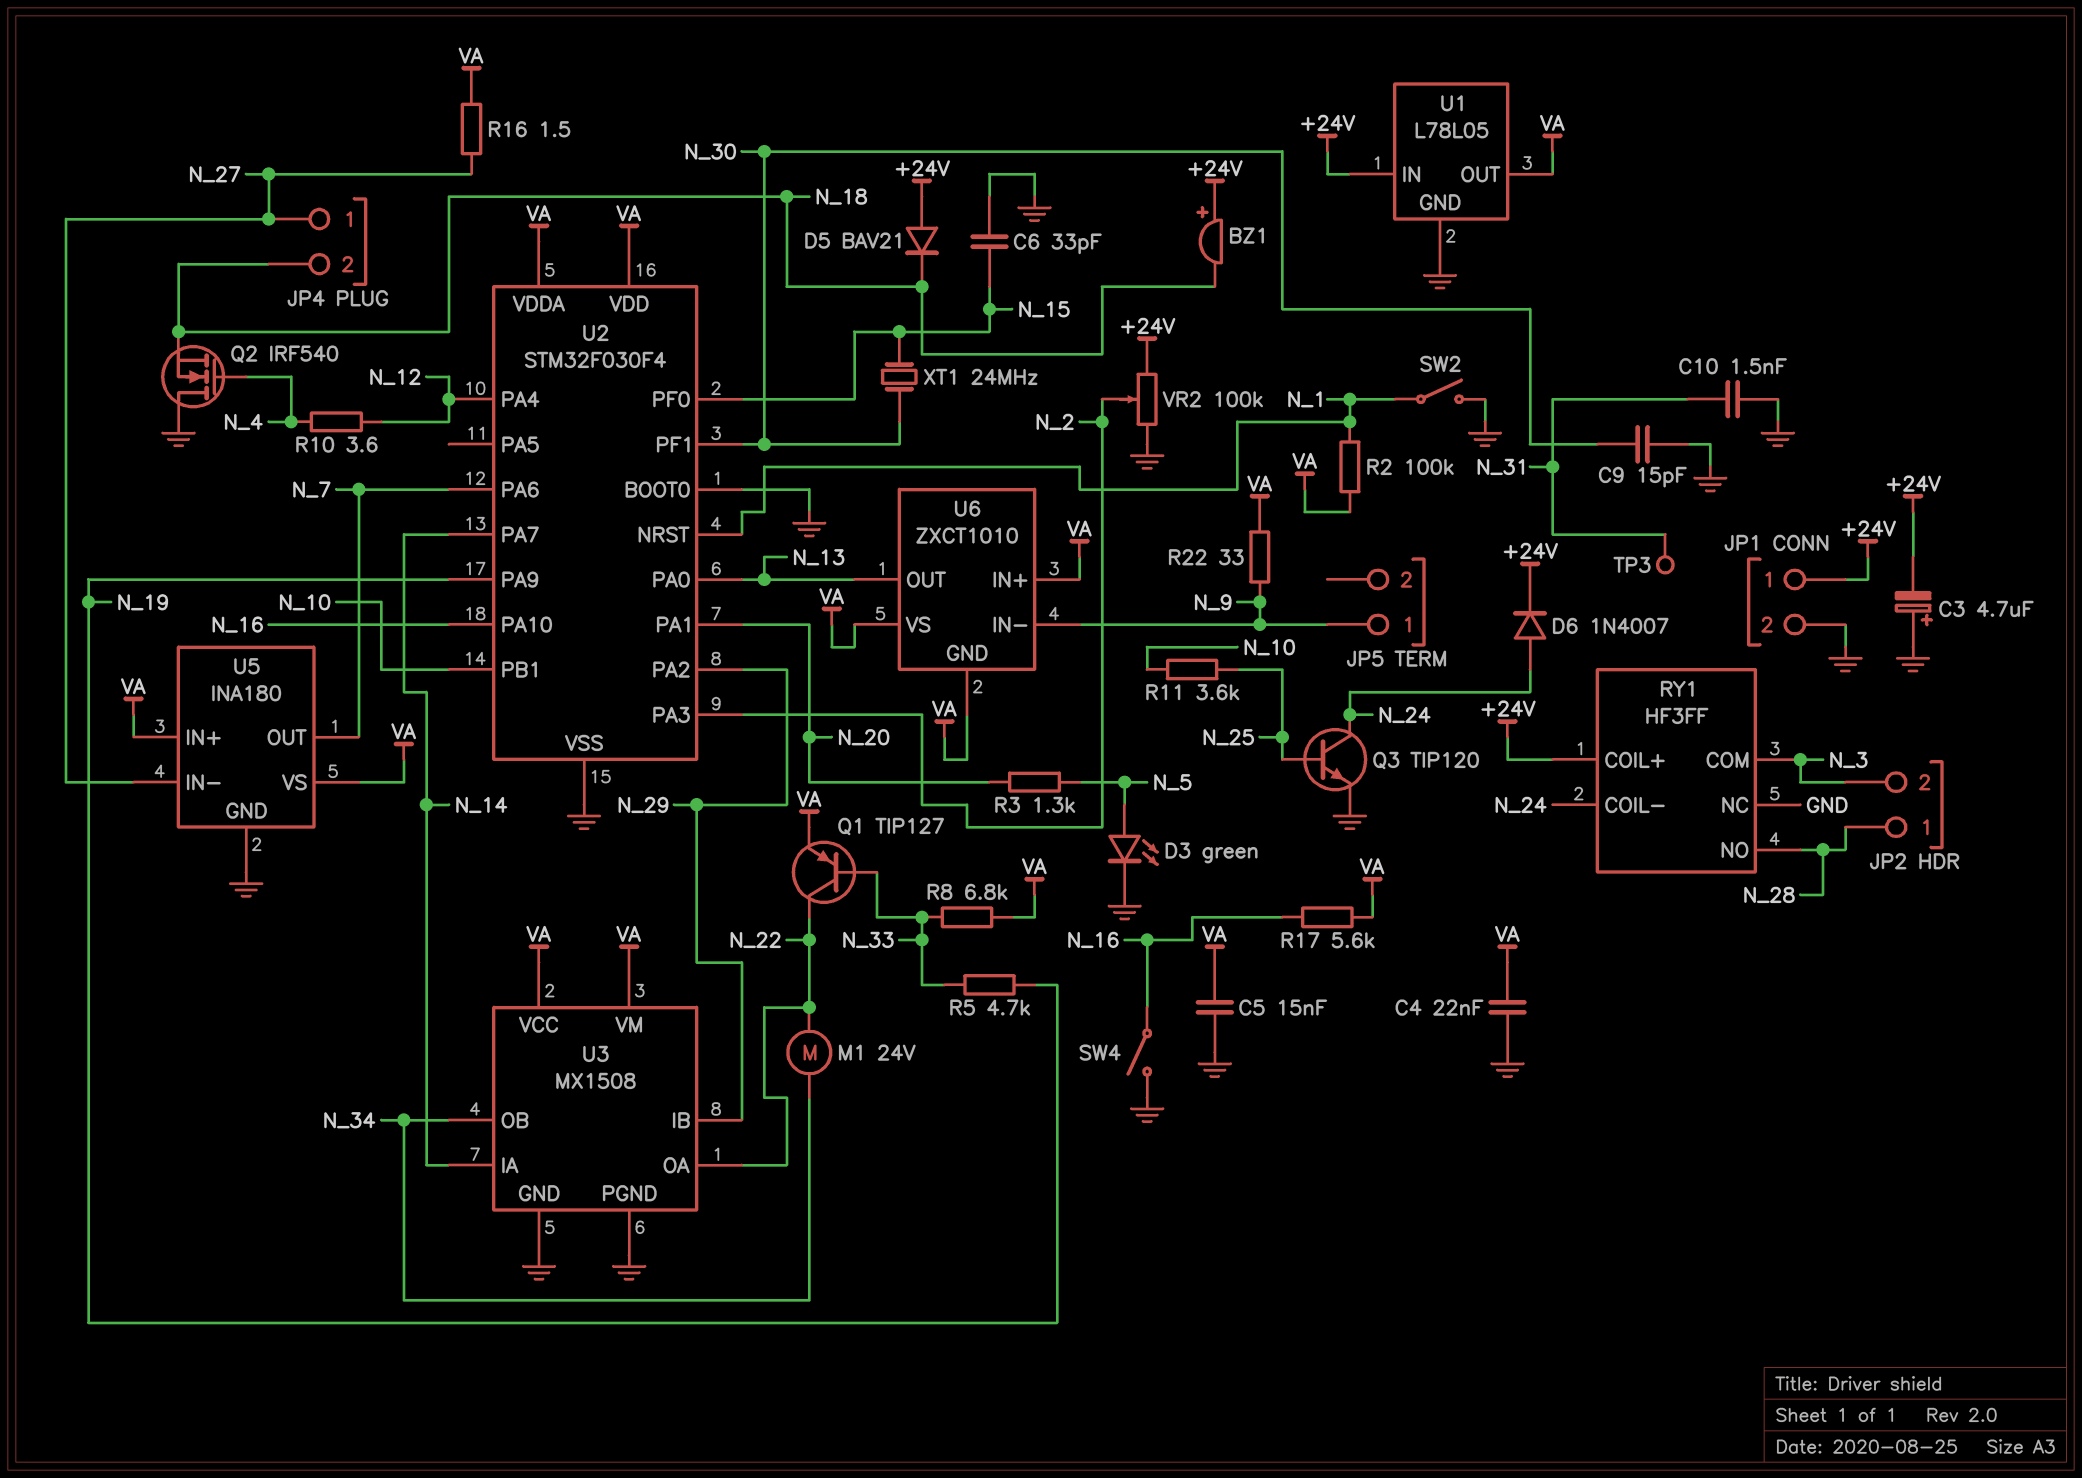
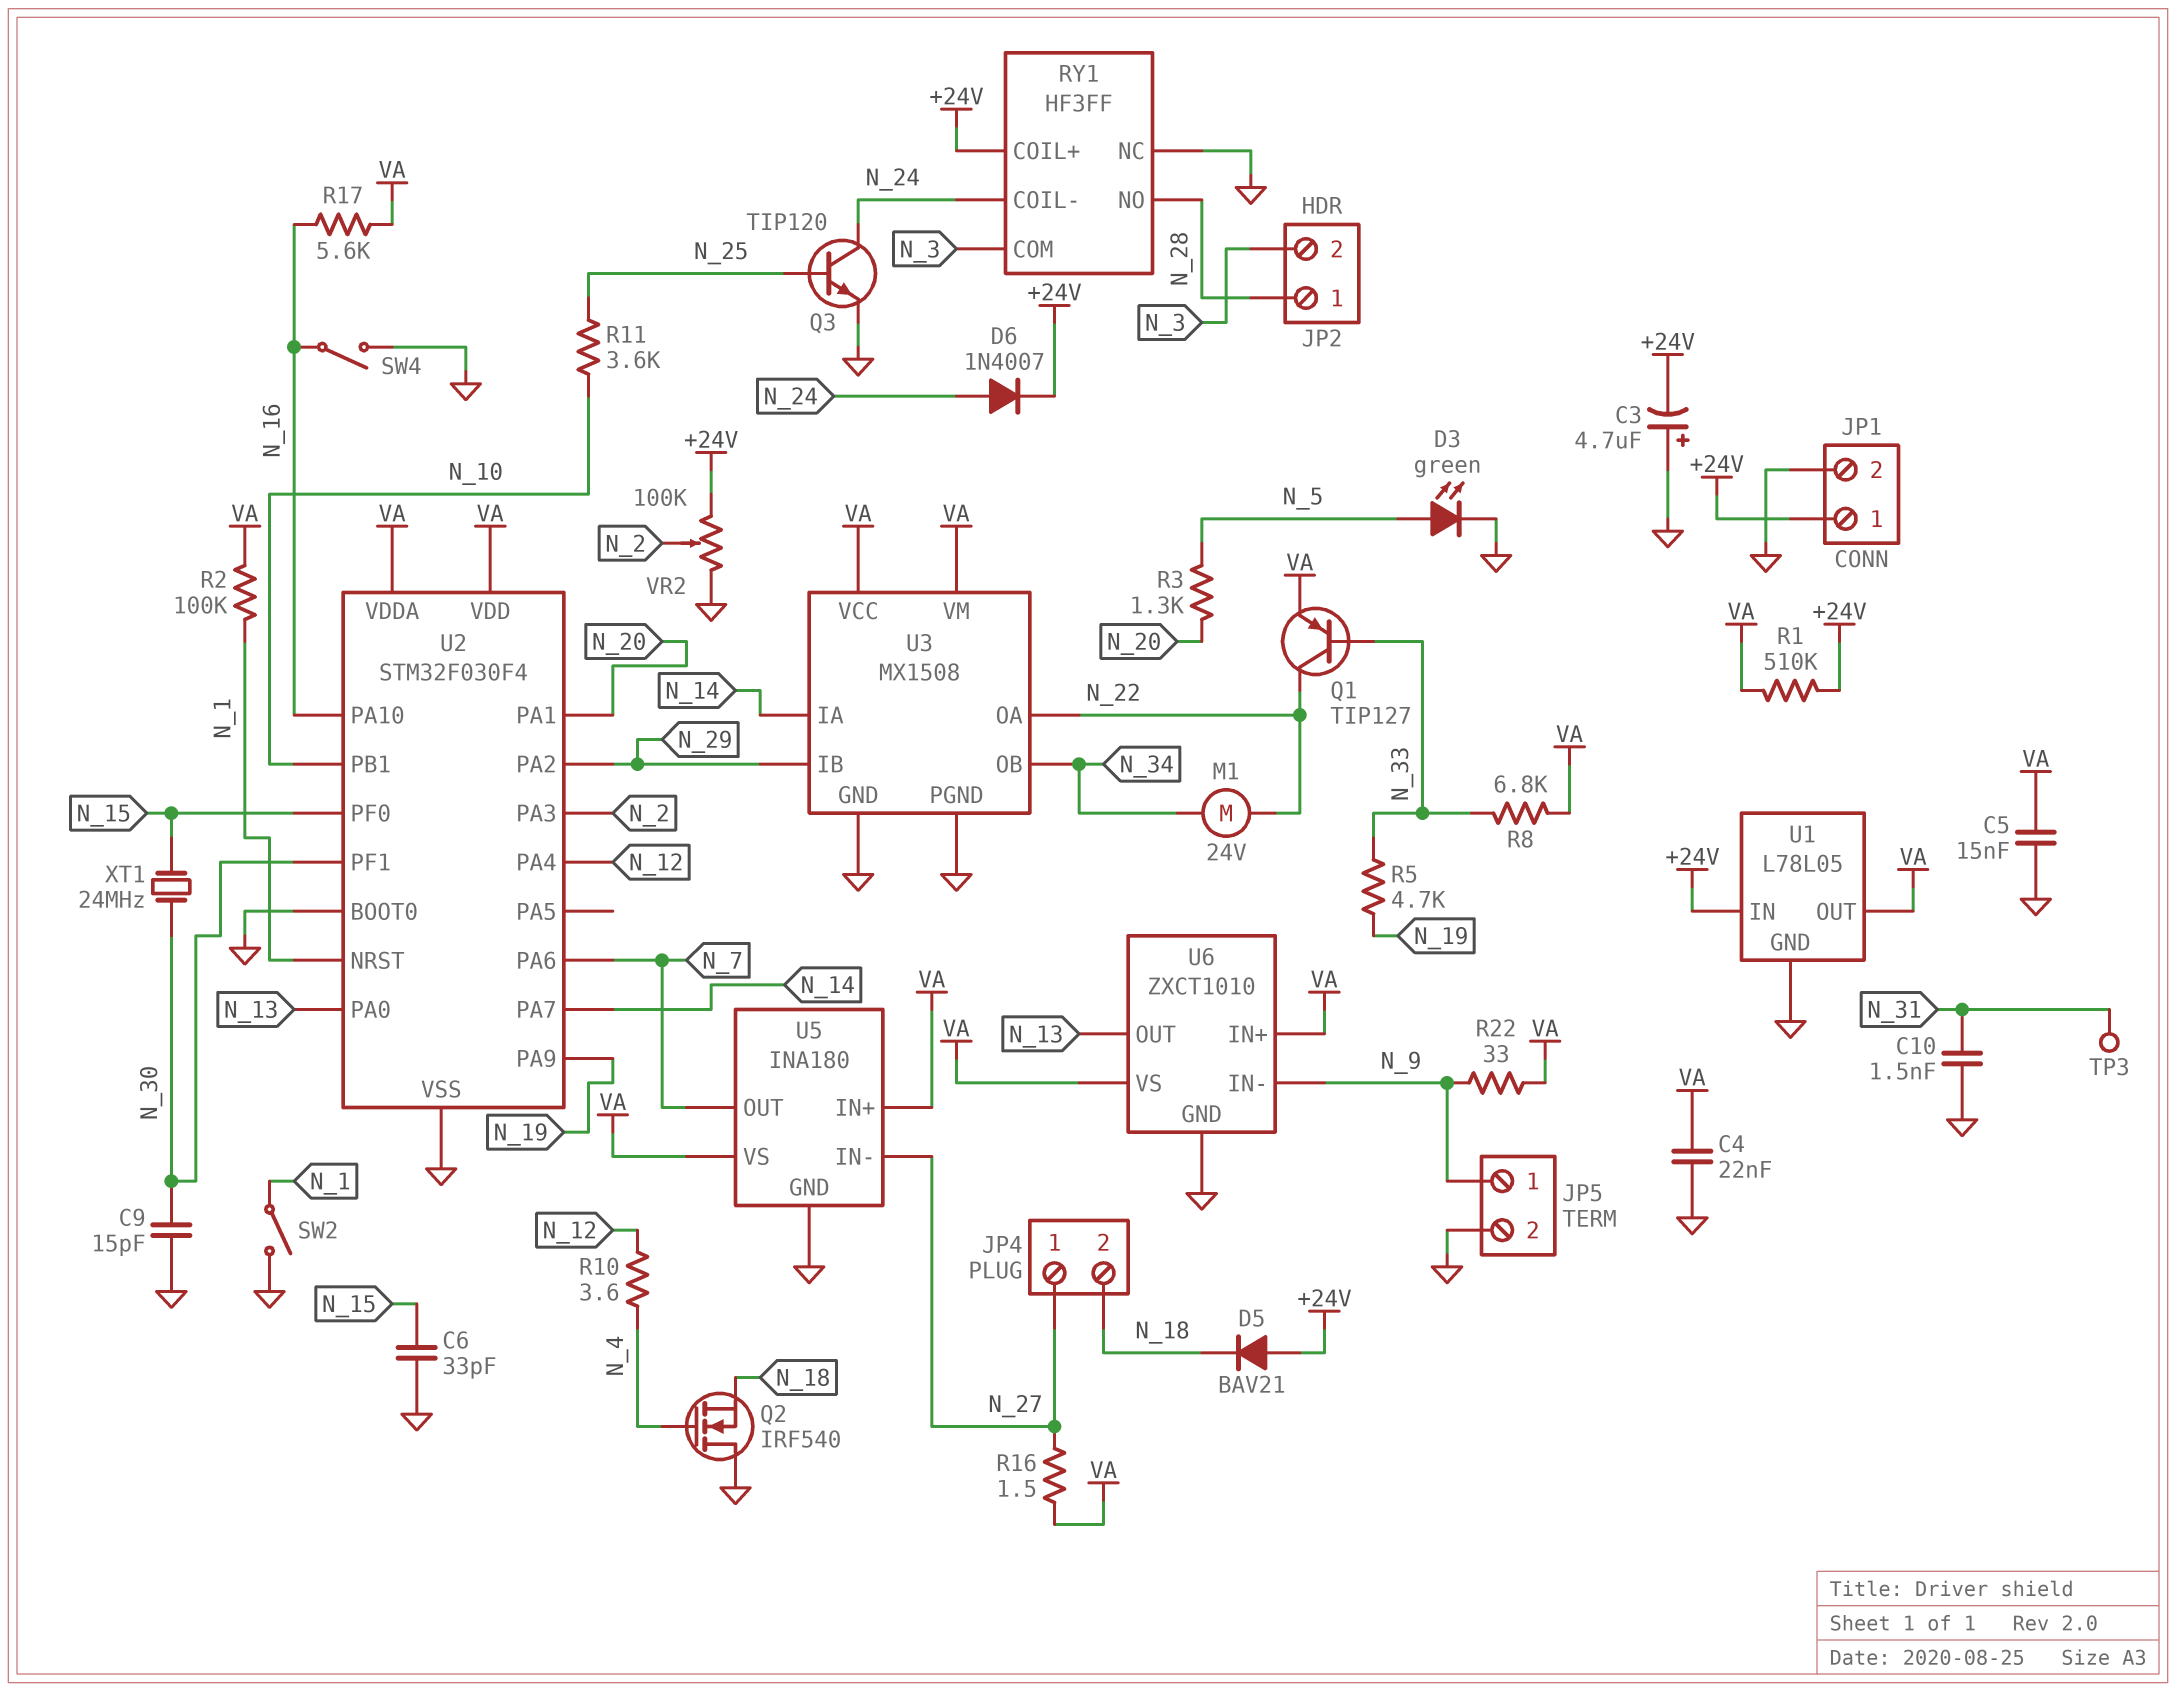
BZ1: buzzer (plus +24V, minus N_18) -> none
JP5 pin 2: none -> GND
R1: none -> 510k (+24V, VA)
U6 pin GND: VA -> GND

